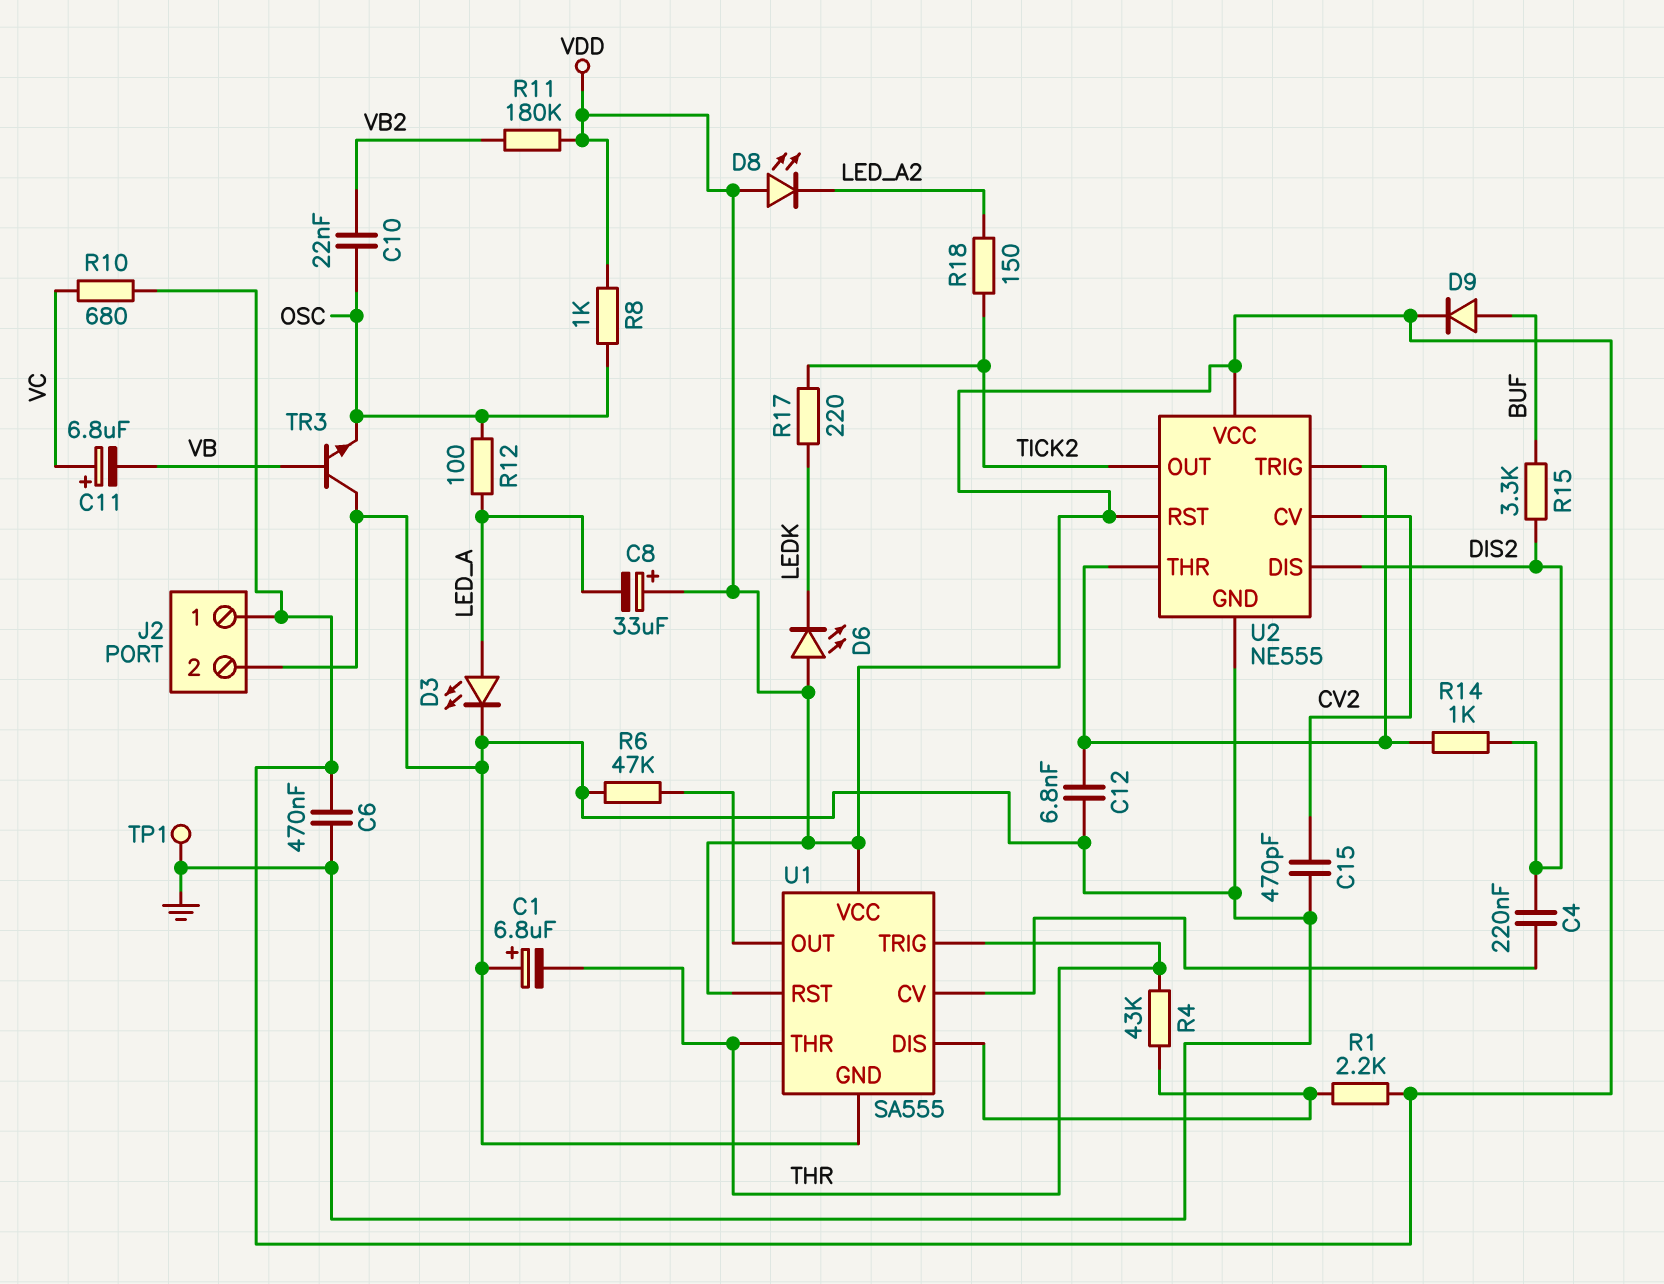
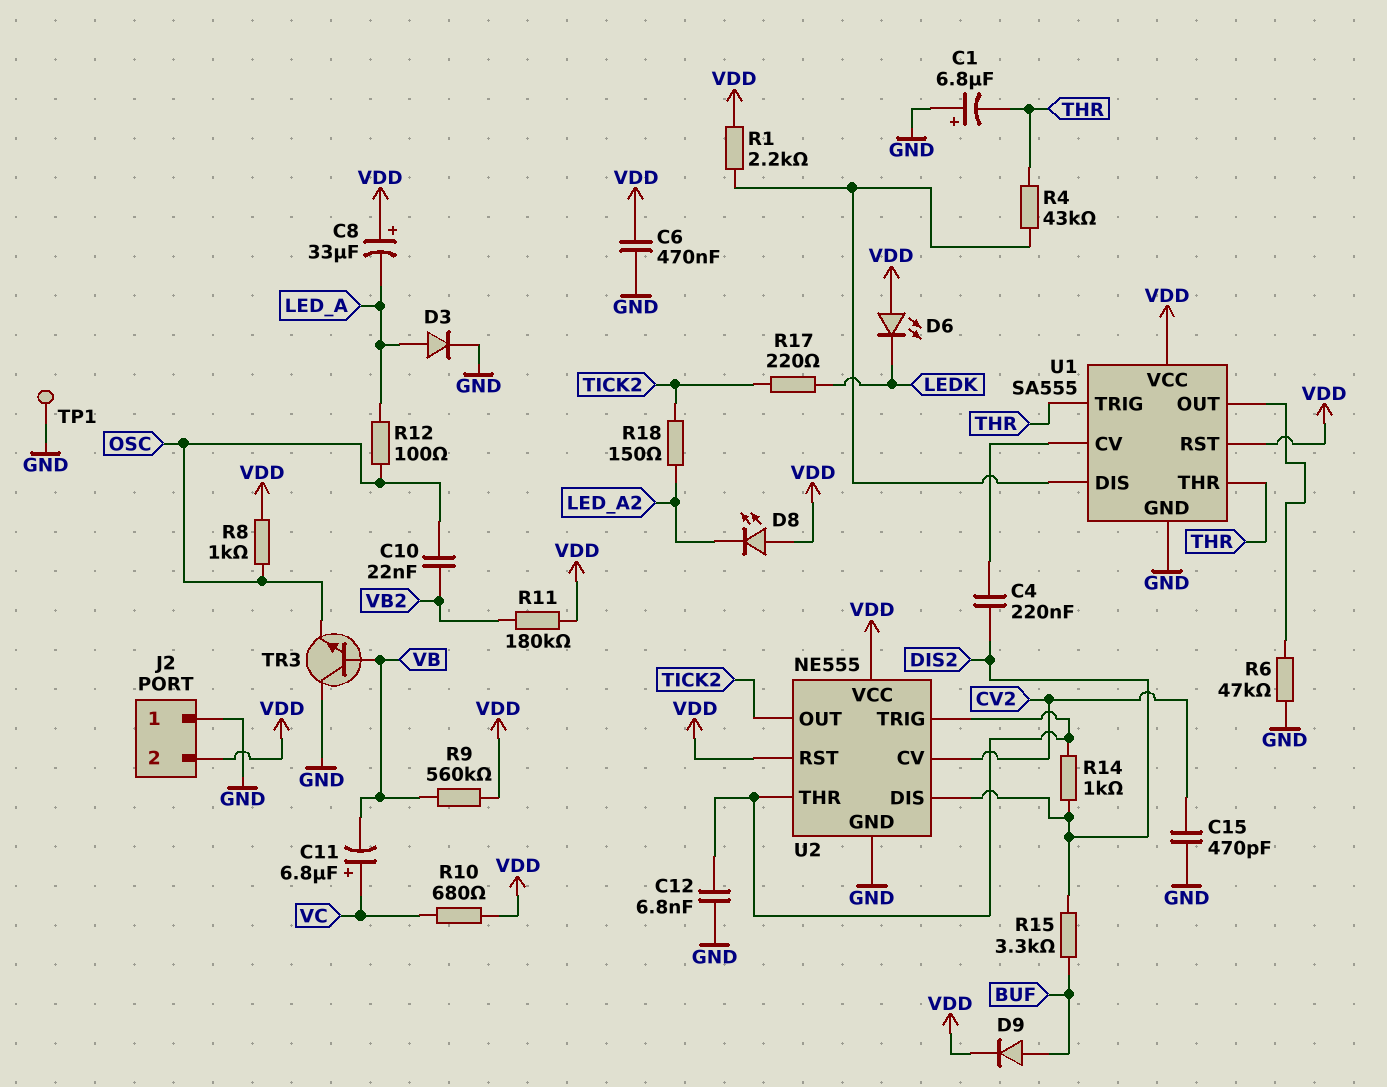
D3: LED (A LED_A, K GND) -> diode (A LED_A, K GND)
J2 pin 1: VDD -> GND
J2 pin 2: GND -> VDD
R9: none -> 560k (VB, VDD)

